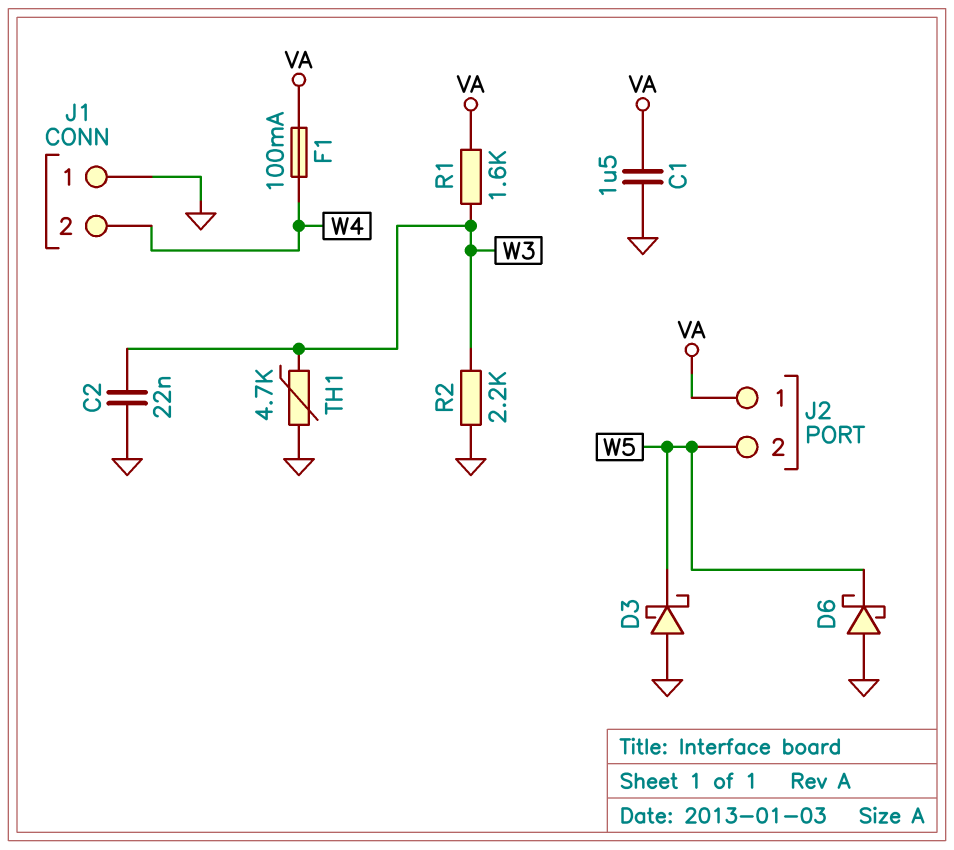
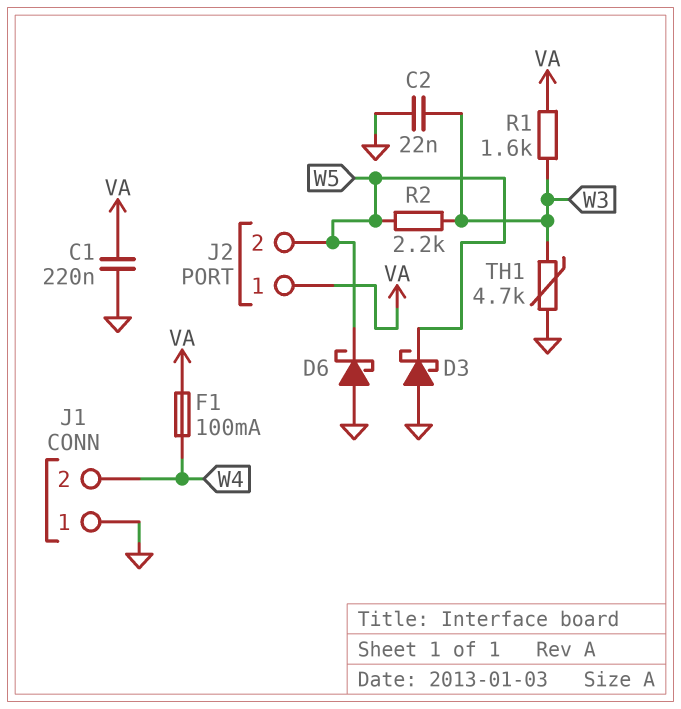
C1: 1.5uF (GND, VA) -> 220nF (GND, VA)
R2: 2.2k (GND, W3) -> 2.2k (W3, W5)

